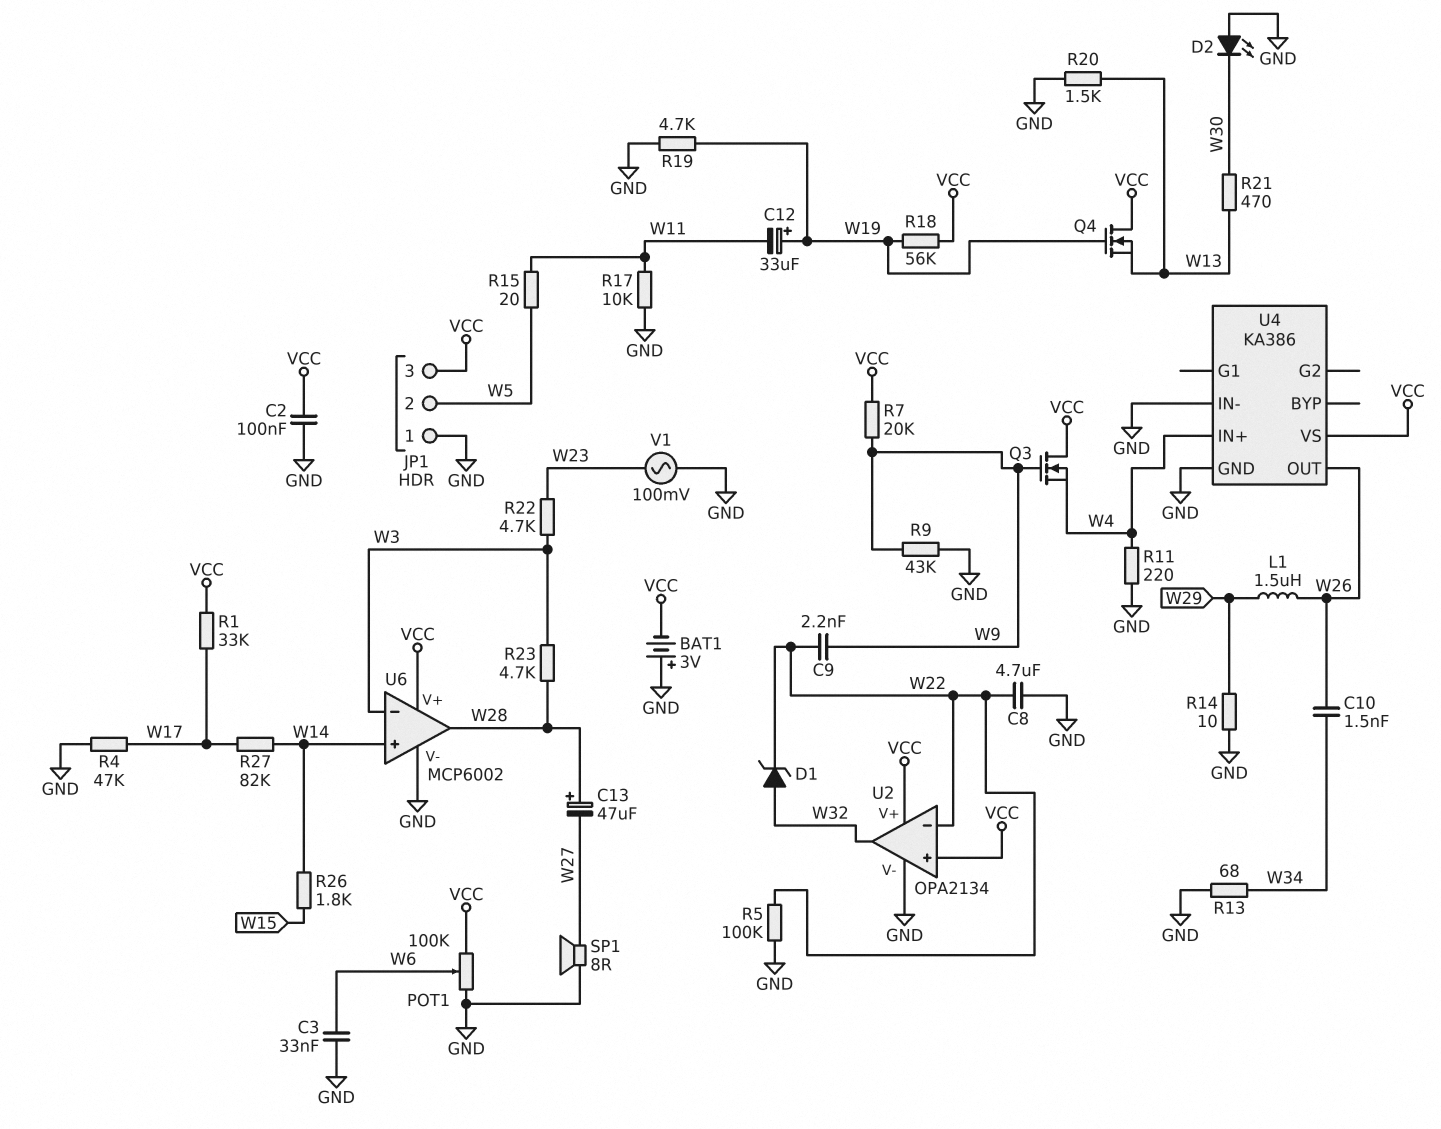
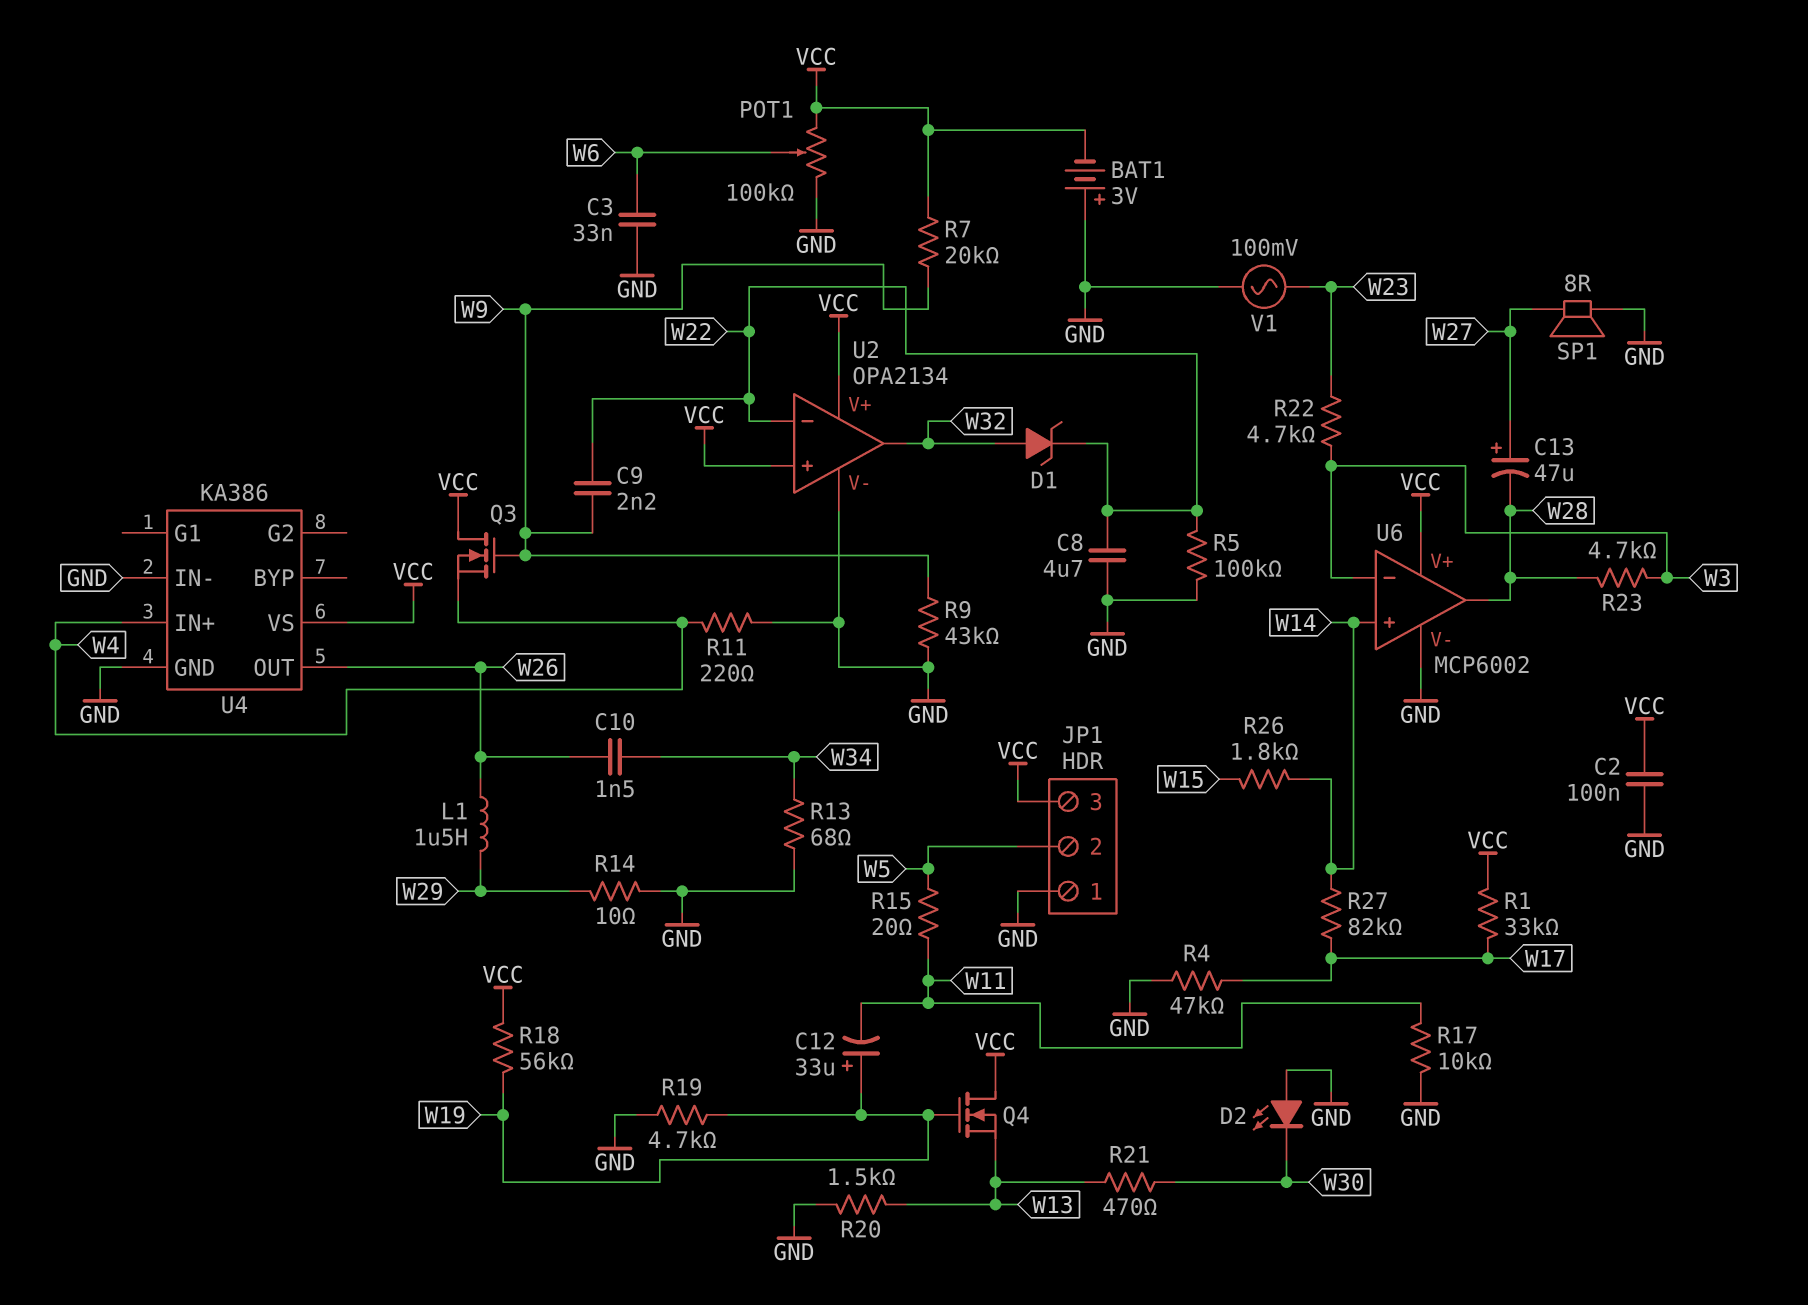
C13: 47uF (plus W28, minus W27) -> 47uF (plus W27, minus W28)

